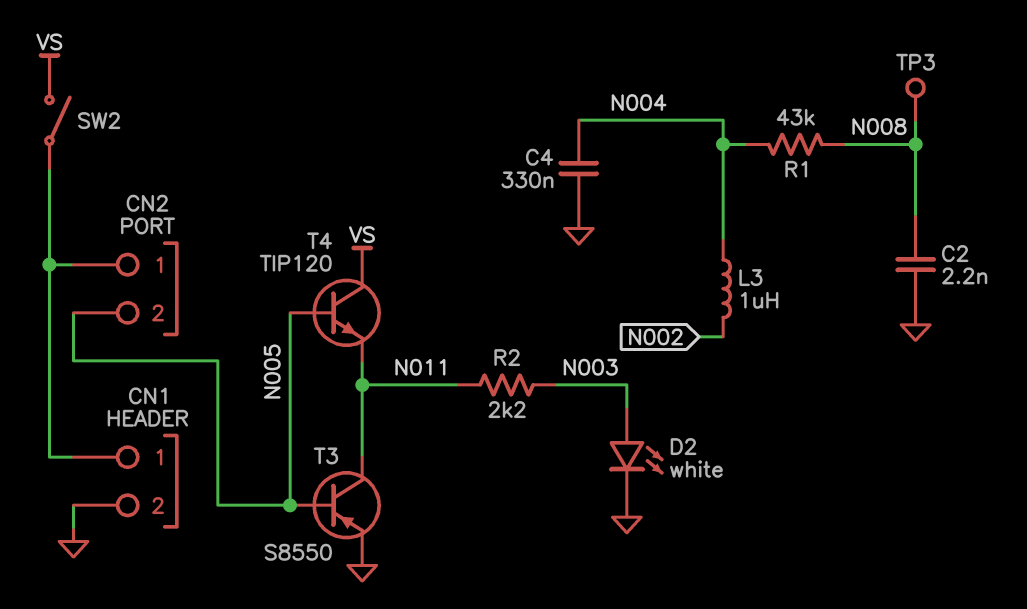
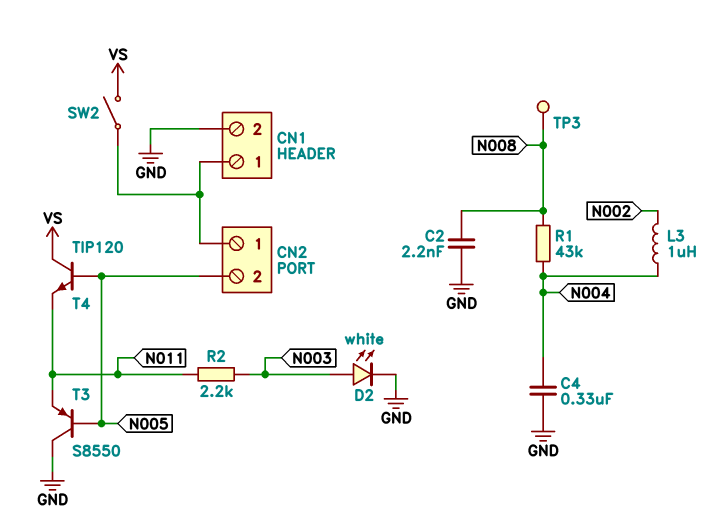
T3: PNP S8550 (B N005, C N011, E GND) -> PNP S8550 (B N005, C GND, E N011)

